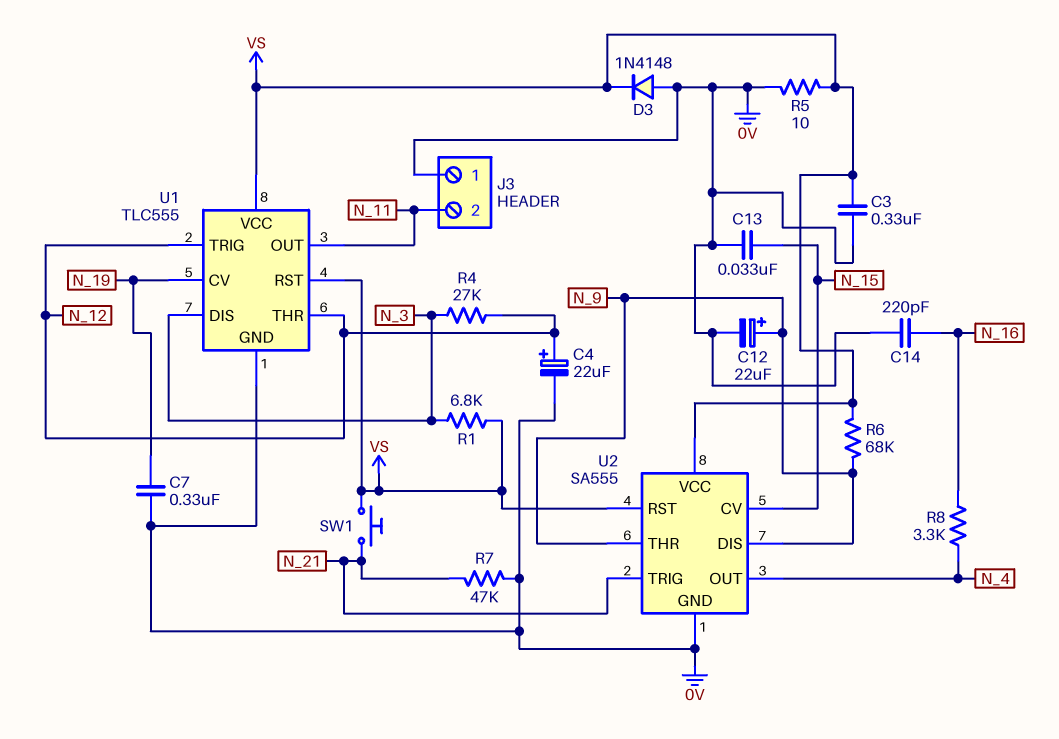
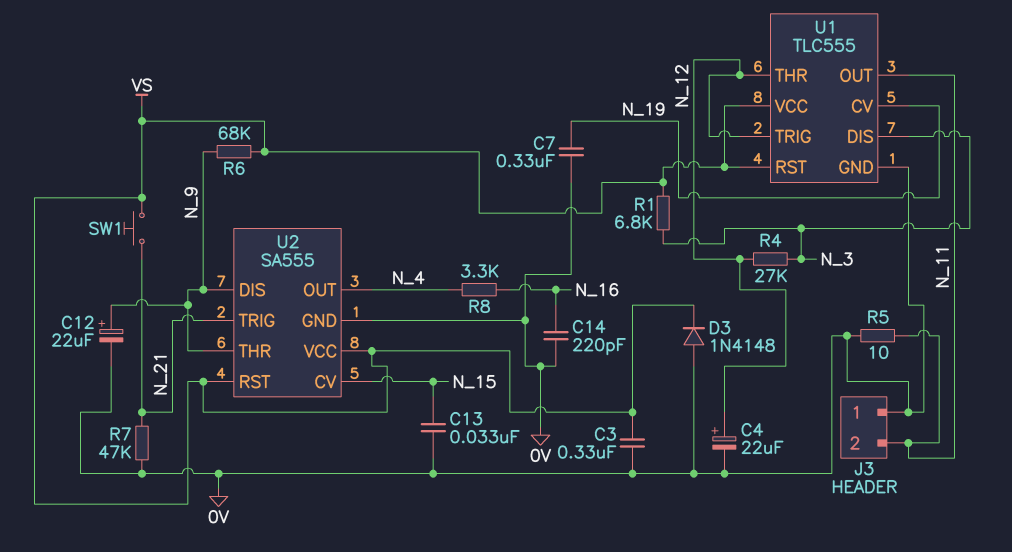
R5: 10 (0V, VS) -> 10 (0V, N_11)

